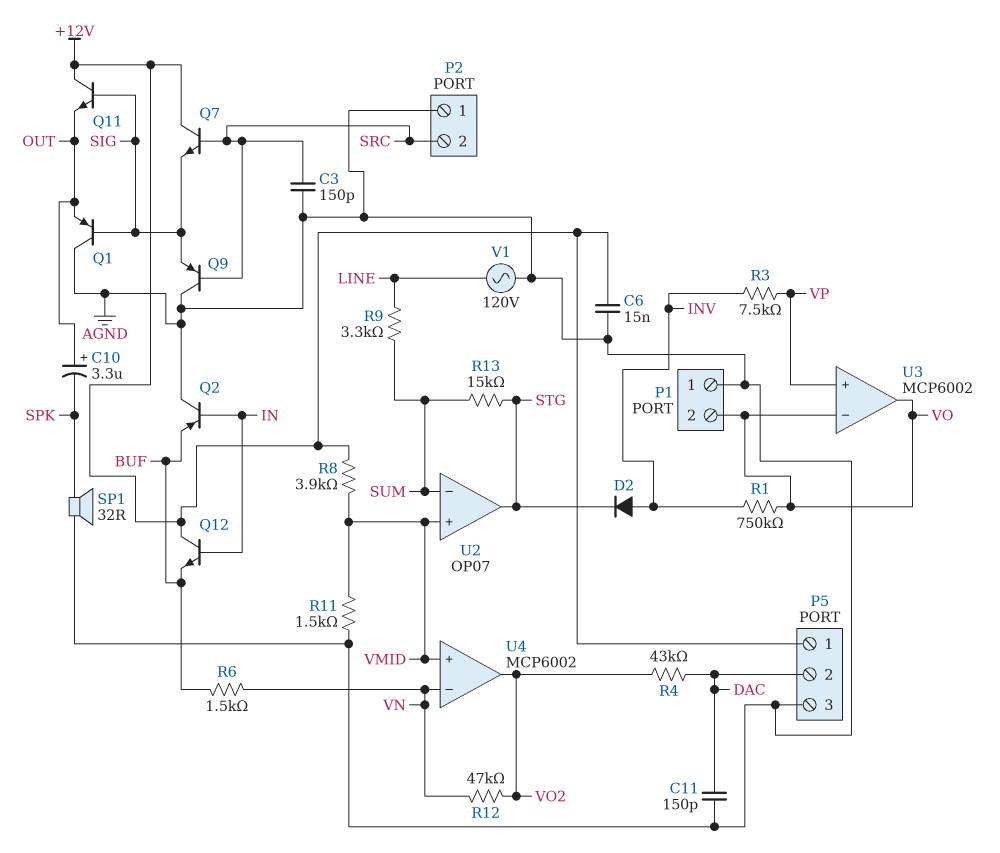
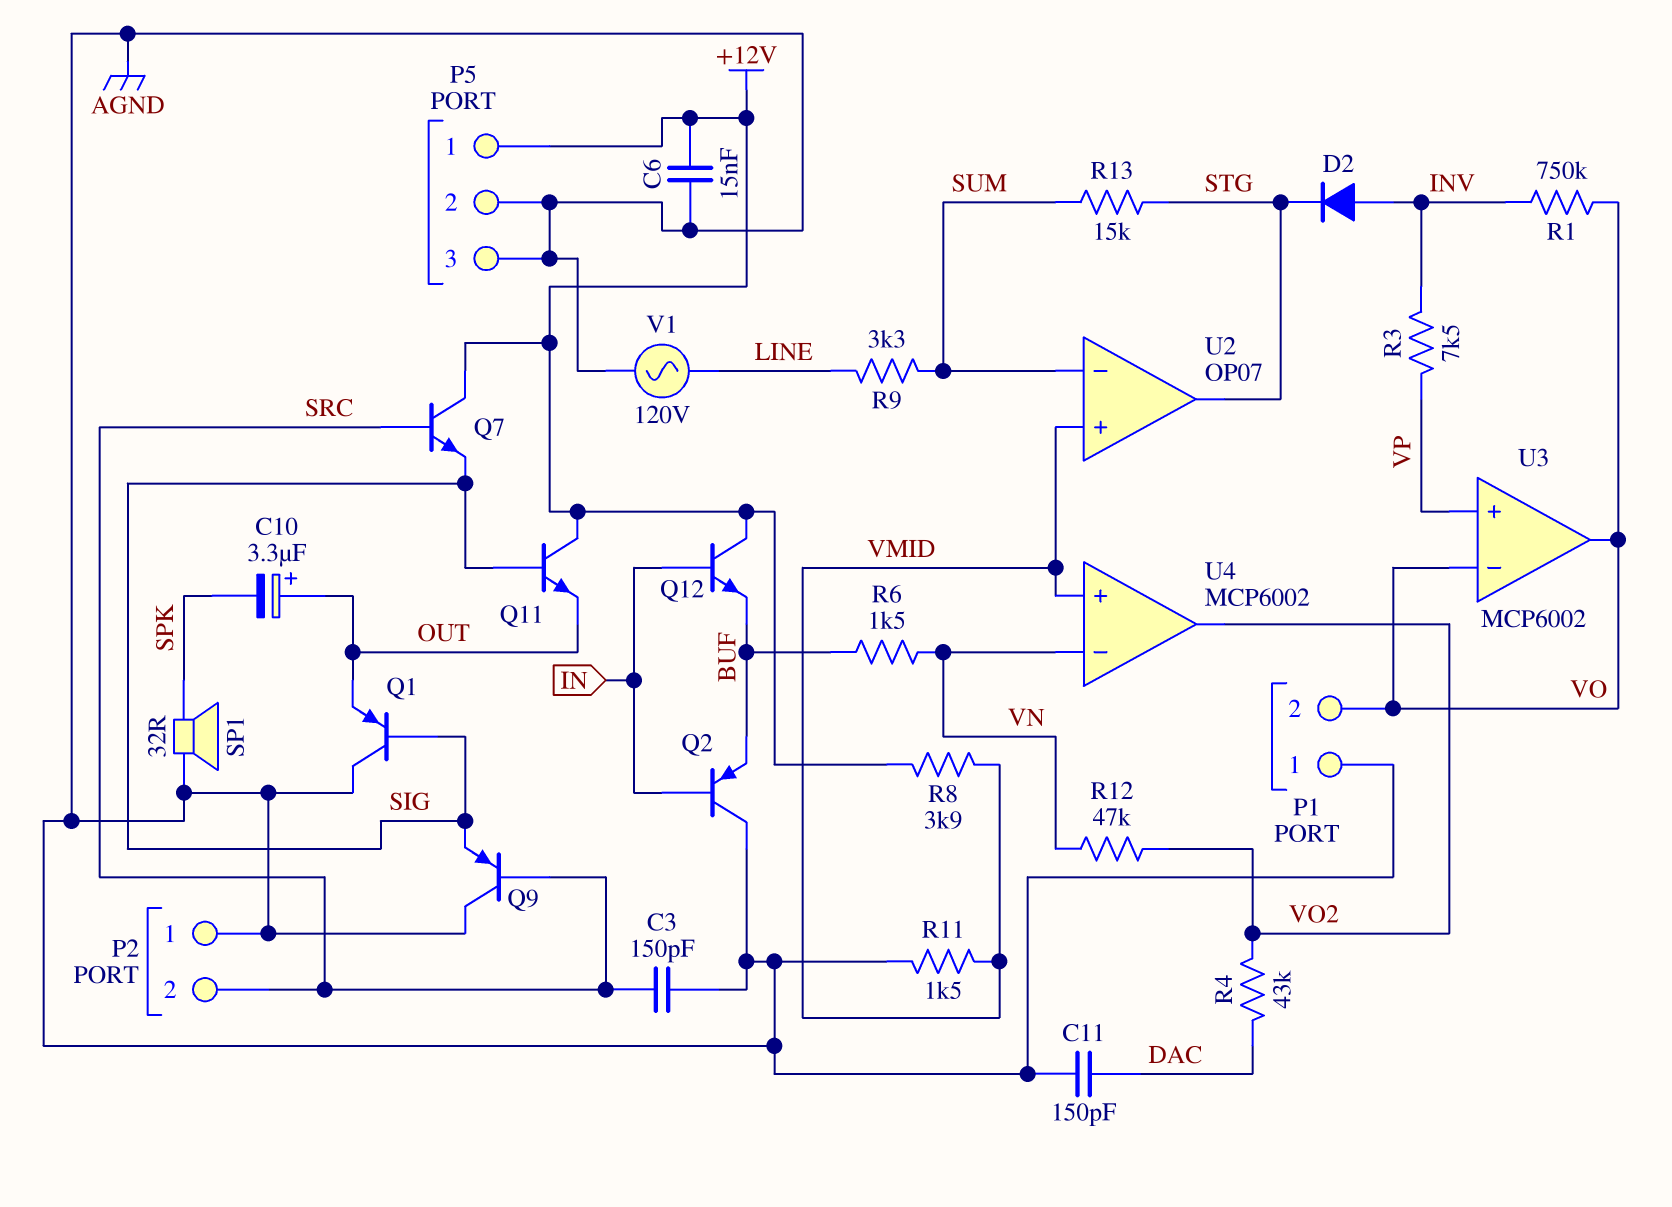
P5 pin 2: DAC -> AGND

